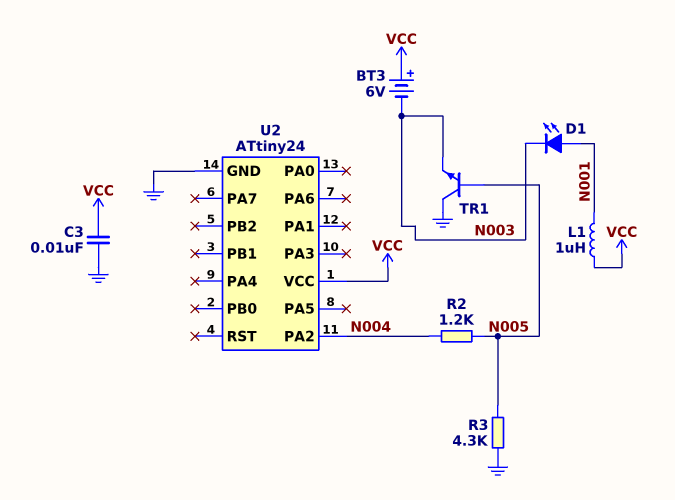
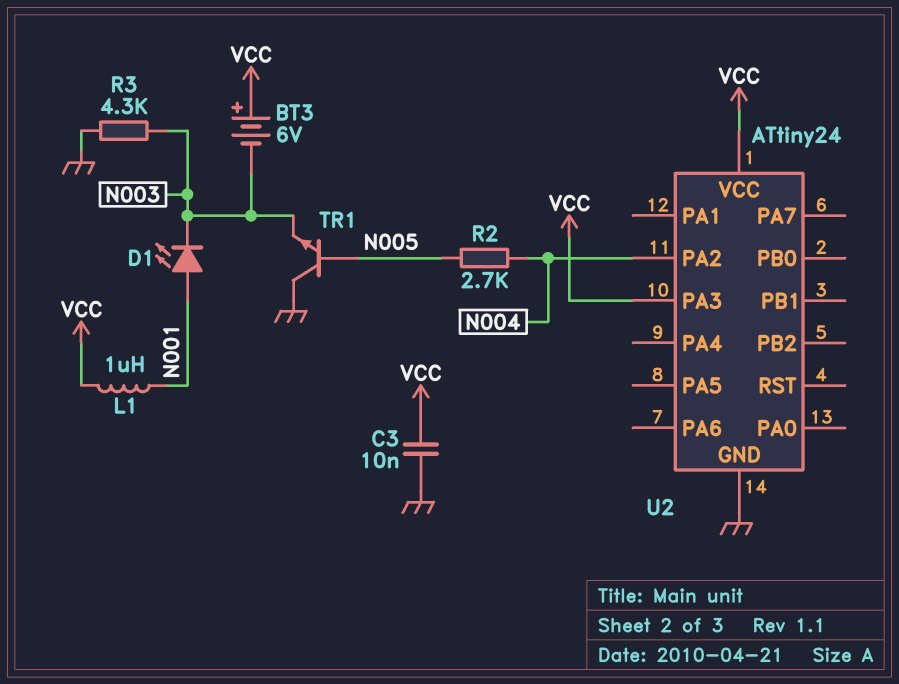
R2: 1.2k (N004, N005) -> 2.7k (N004, N005)
R3: 4.3k (GND, N005) -> 4.3k (GND, N003)
U2 pin PA3: none -> VCC

